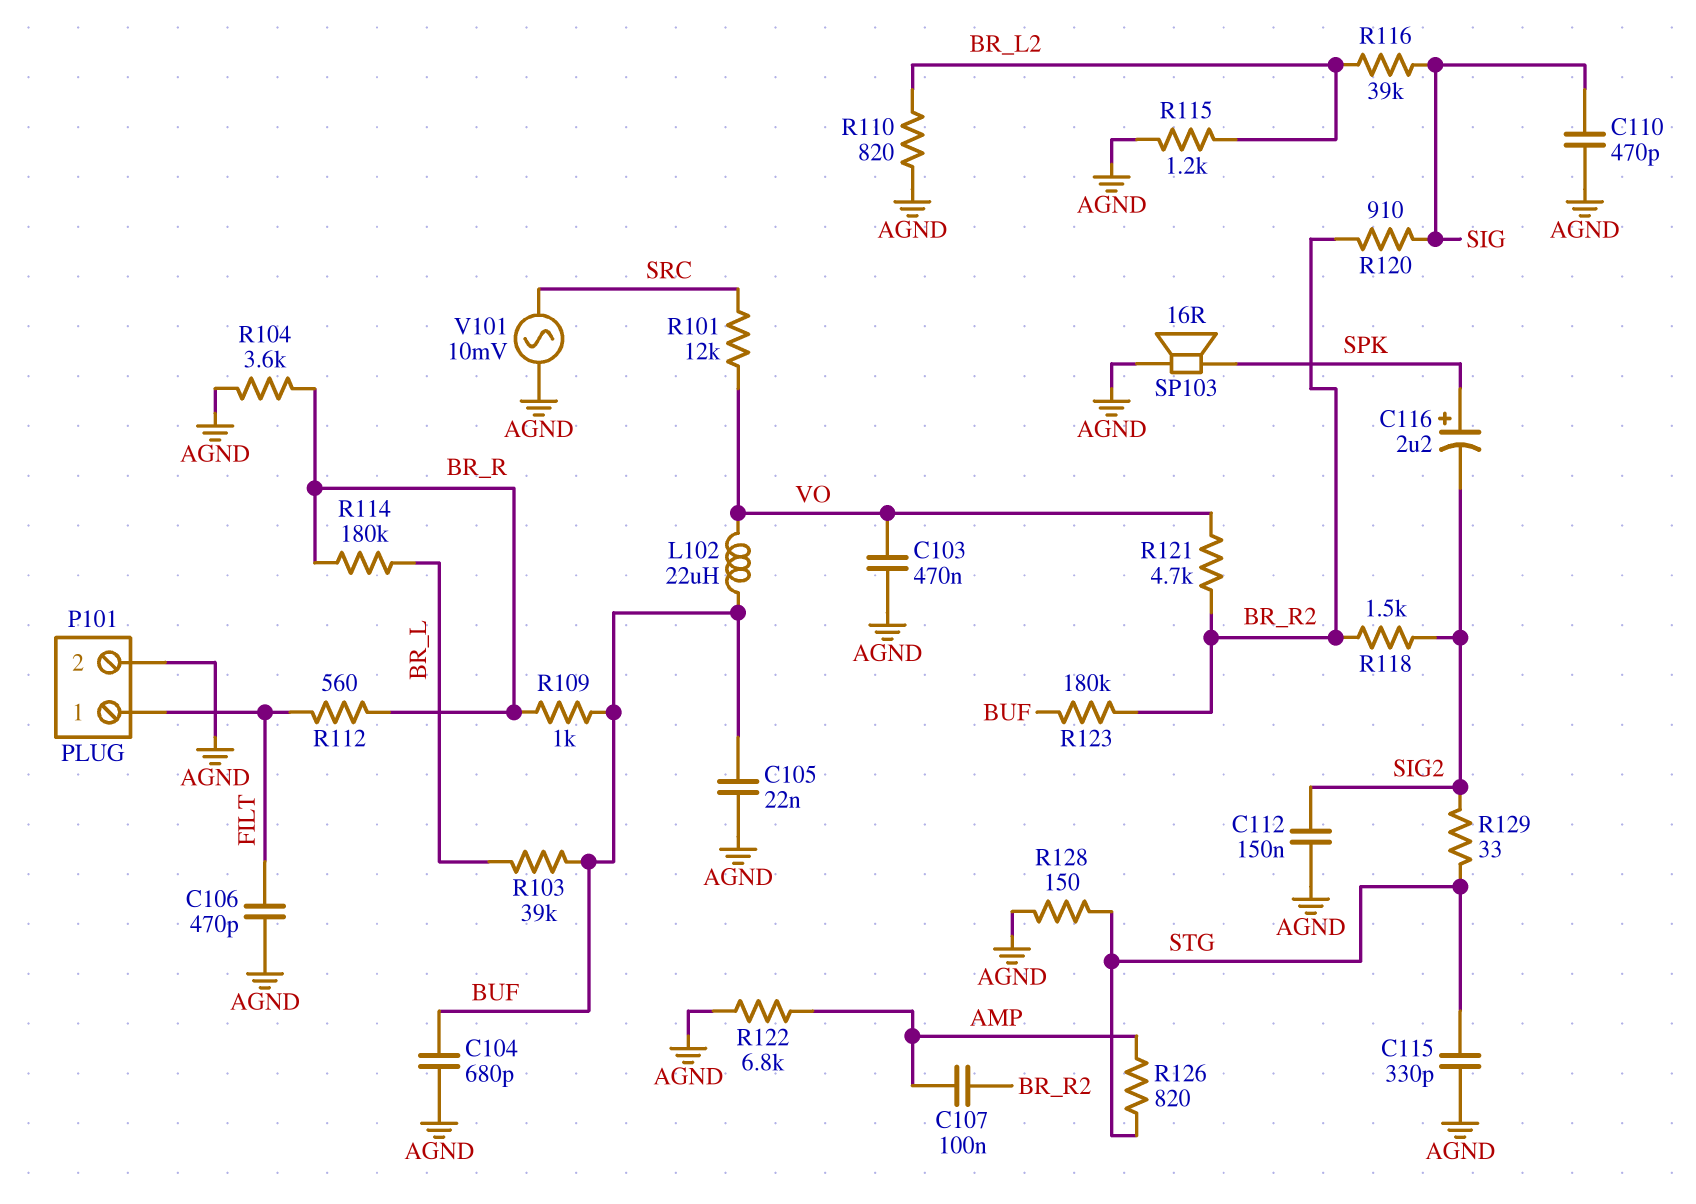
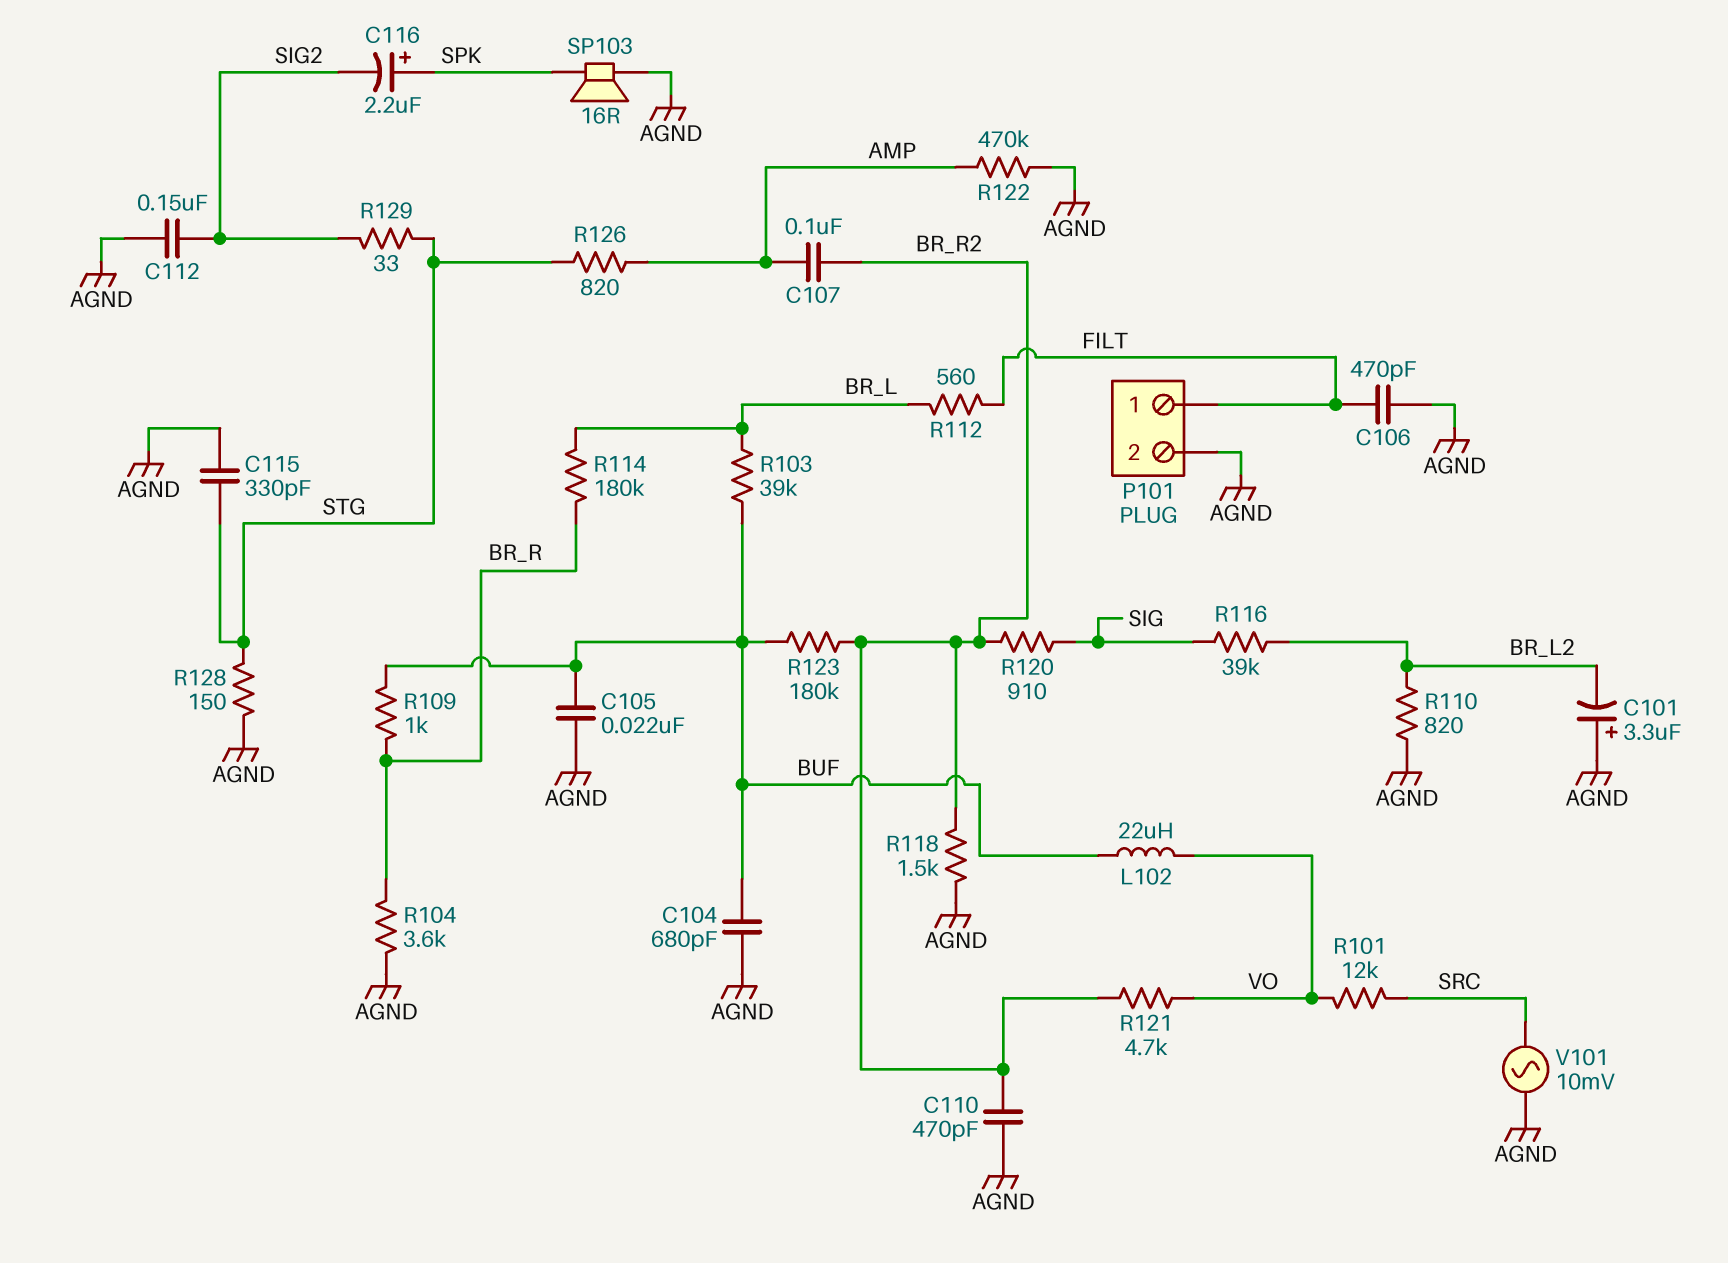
C101: none -> 3.3uF (plus AGND, minus BR_L2)
C103: 470nF (AGND, VO) -> none
C110: 470pF (AGND, SIG) -> 470pF (AGND, BR_R2)
R112: 560 (BR_R, FILT) -> 560 (BR_L, FILT)
R115: 1.2k (AGND, BR_L2) -> none
R118: 1.5k (BR_R2, SIG2) -> 1.5k (AGND, BR_R2)
R122: 6.8k (AGND, AMP) -> 470k (AGND, AMP)

